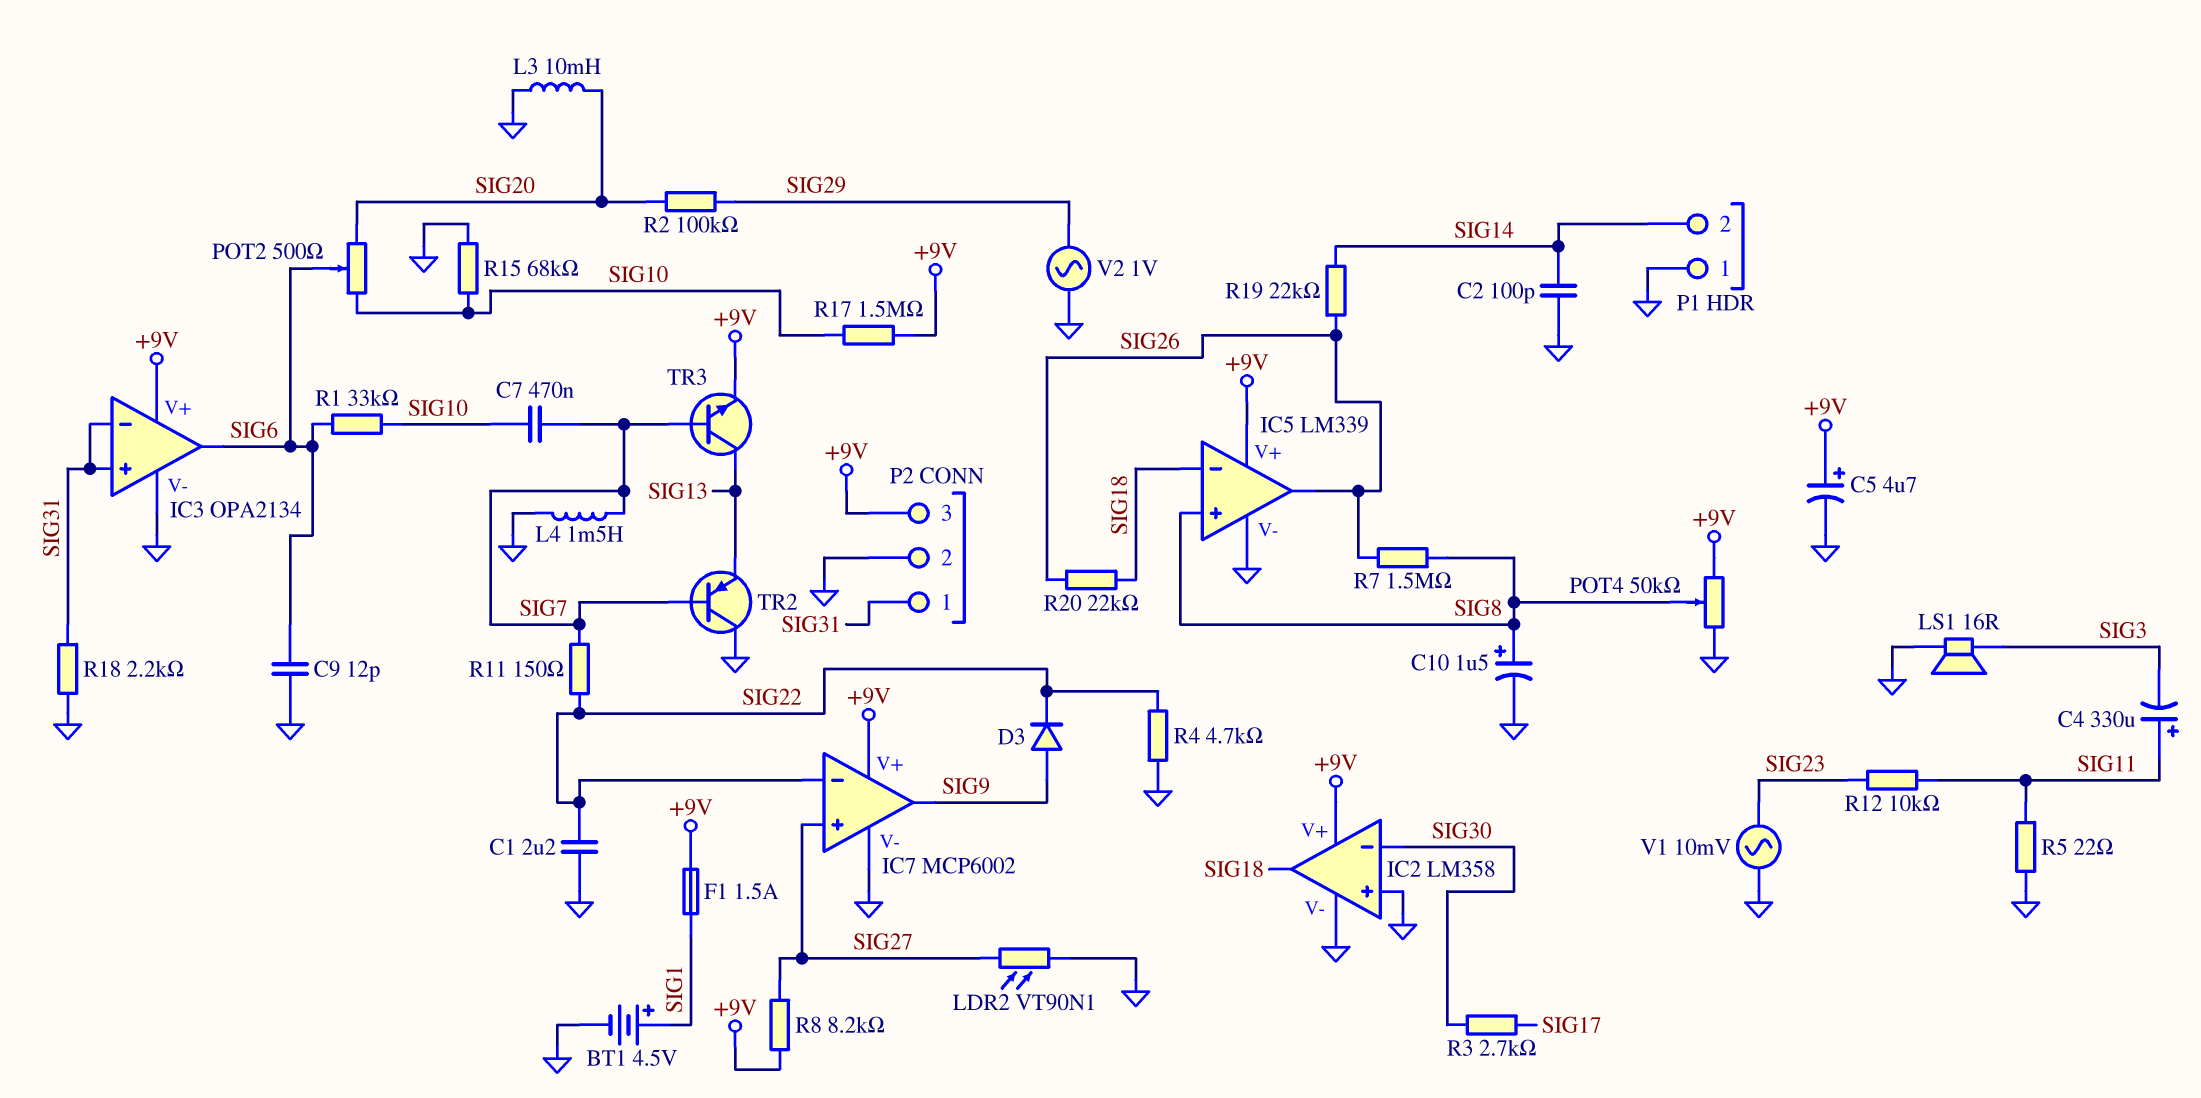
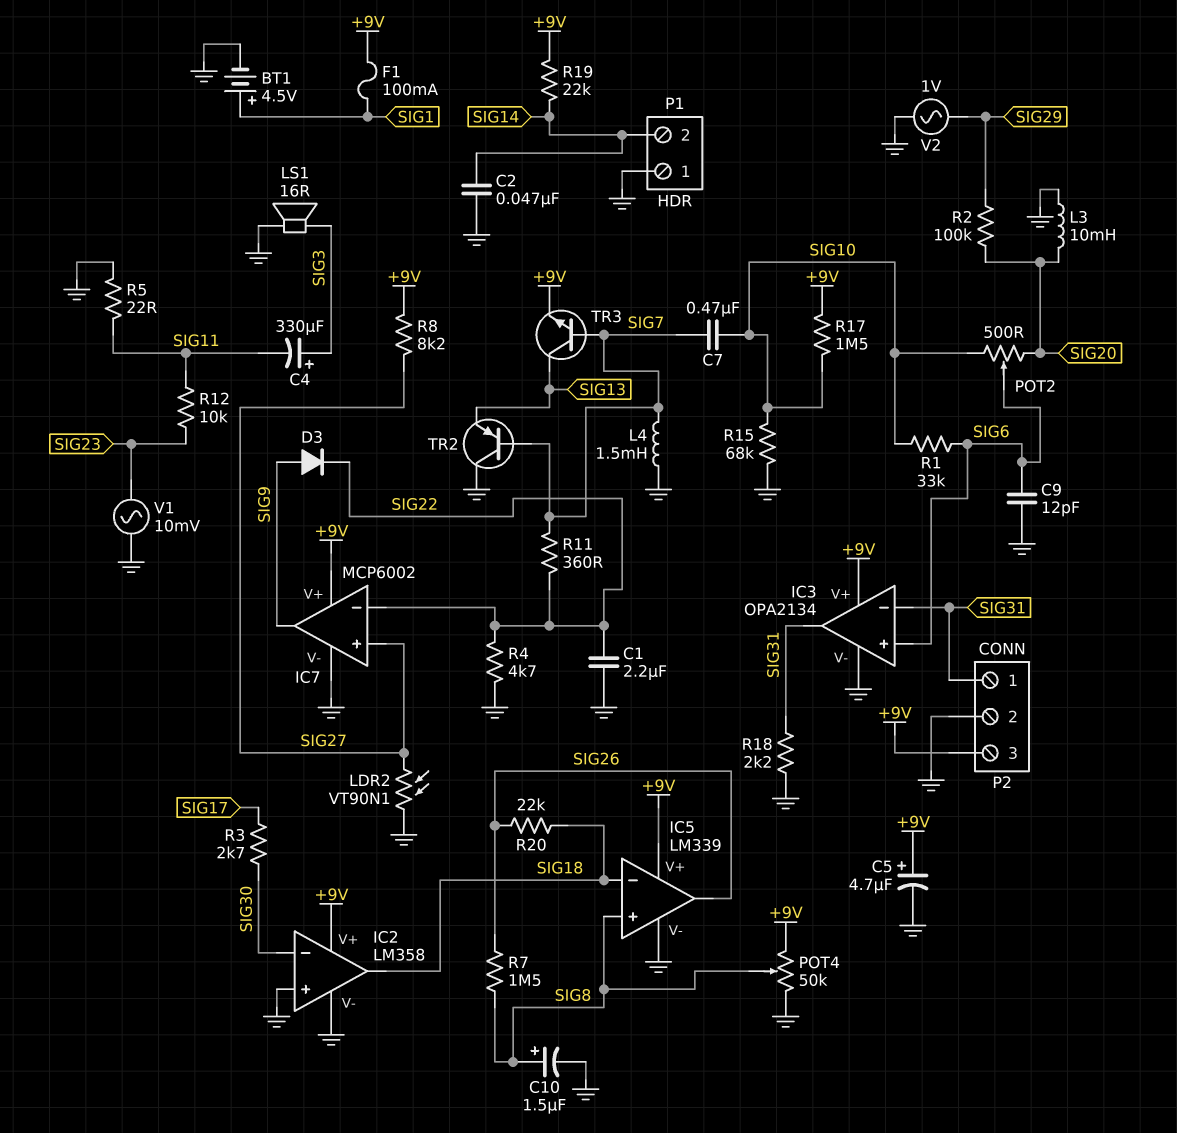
C2: 100pF (GND, SIG14) -> 47nF (GND, SIG14)
C4: 330uF (plus SIG11, minus SIG3) -> 330uF (plus SIG3, minus SIG11)
F1: 1.5A (+9V, SIG1) -> 100mA (+9V, SIG1)
IC3 pin in+: SIG31 -> SIG6
IC3 pin out: SIG6 -> SIG31
R11: 150 (SIG7, SIG22) -> 360 (SIG7, SIG22)
R19: 22k (SIG14, SIG26) -> 22k (+9V, SIG14)

